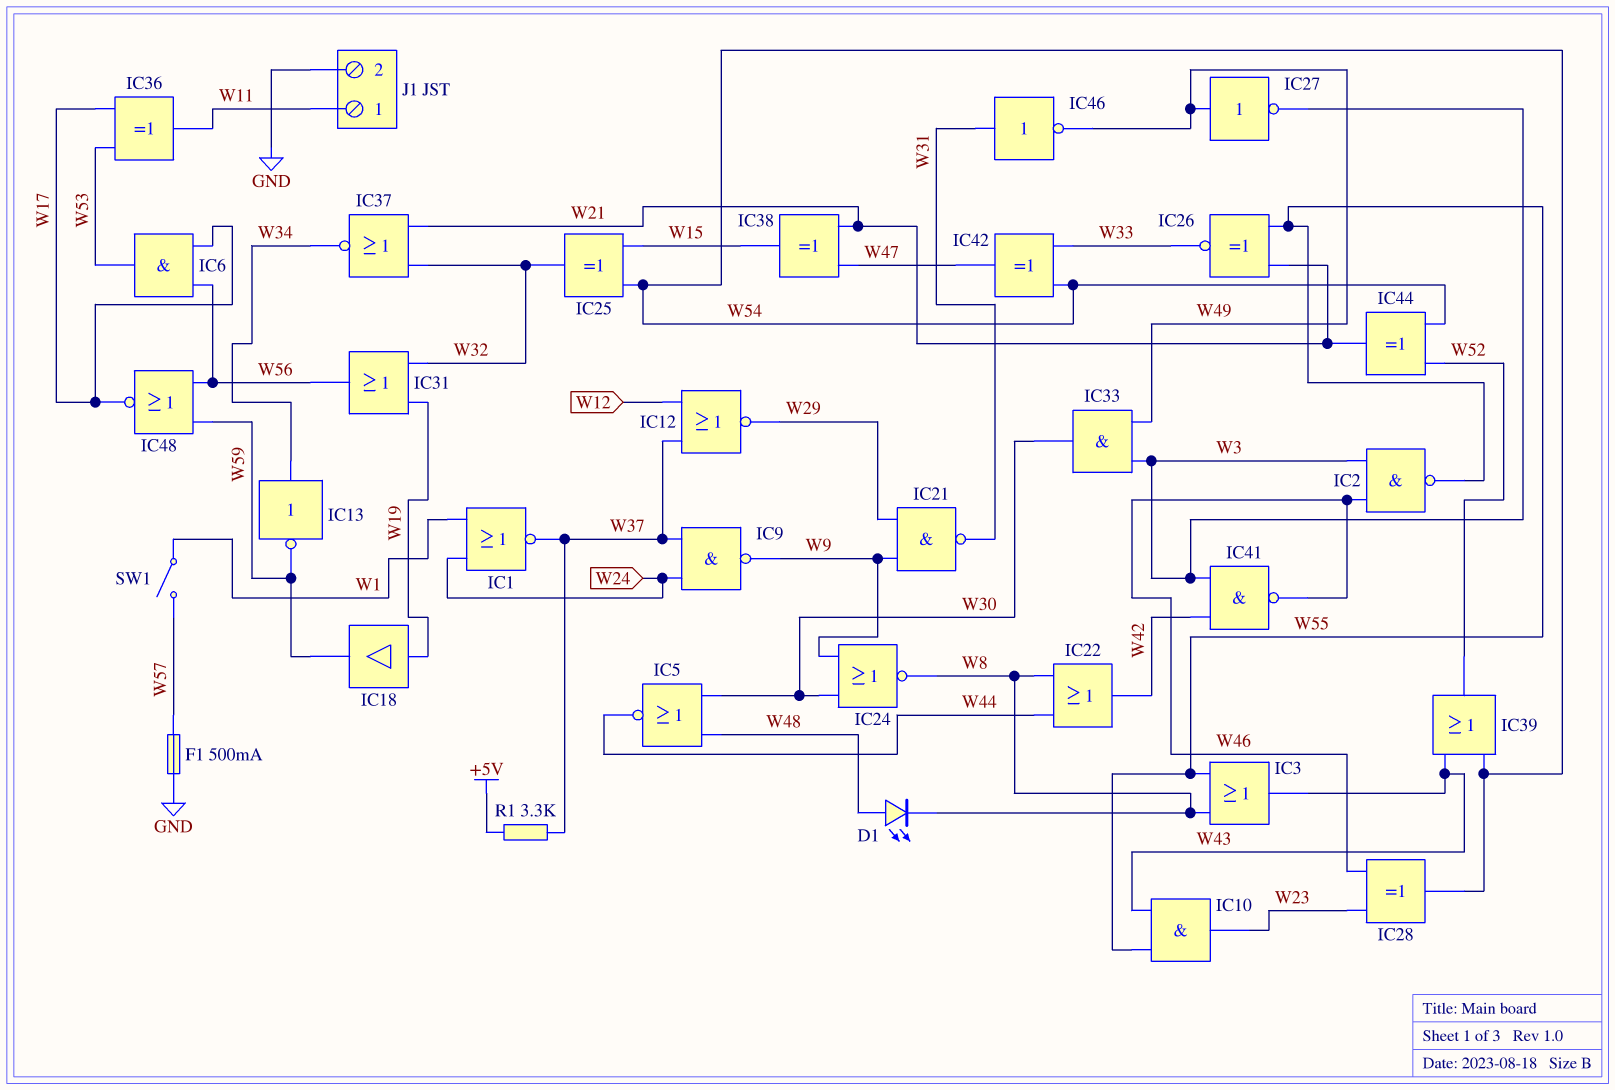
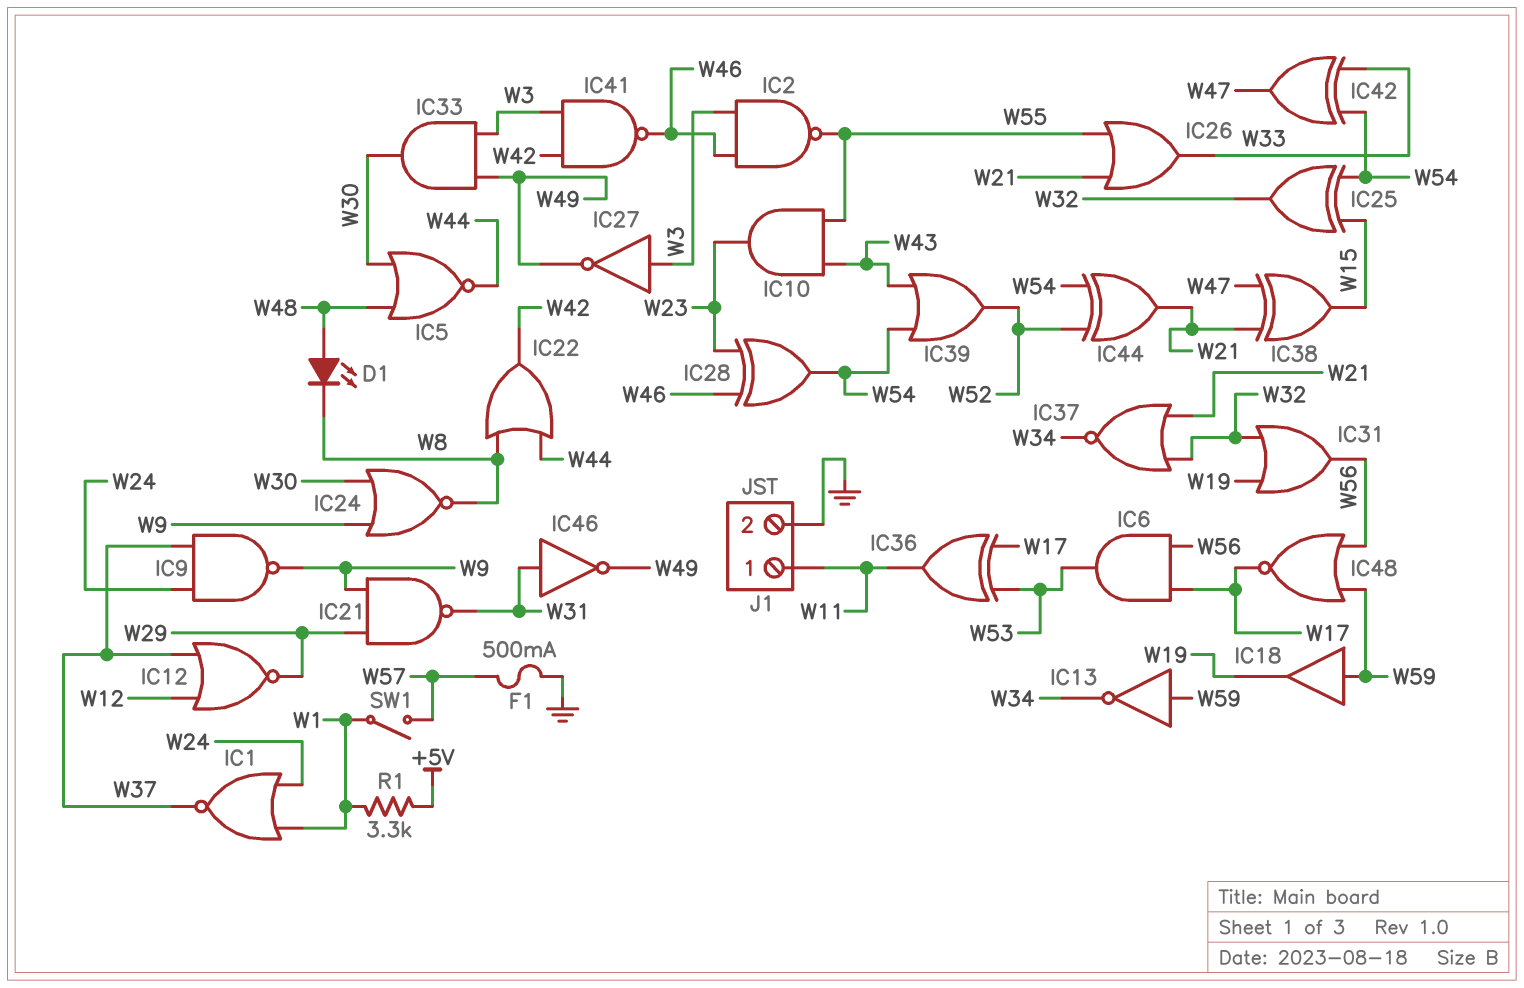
IC3: OR (in W8, in W55, out W43) -> none
IC13: NOT (in W34, out W59) -> NOT (in W59, out W34)
IC18: buffer (in W19, out W59) -> buffer (in W59, out W19)
IC26: XNOR (in W21, in W55, out W33) -> OR (in W21, in W55, out W33)
IC27: NOT (in W49, out W3) -> NOT (in W3, out W49)
R1: 3.3k (+5V, W37) -> 3.3k (+5V, W1)

